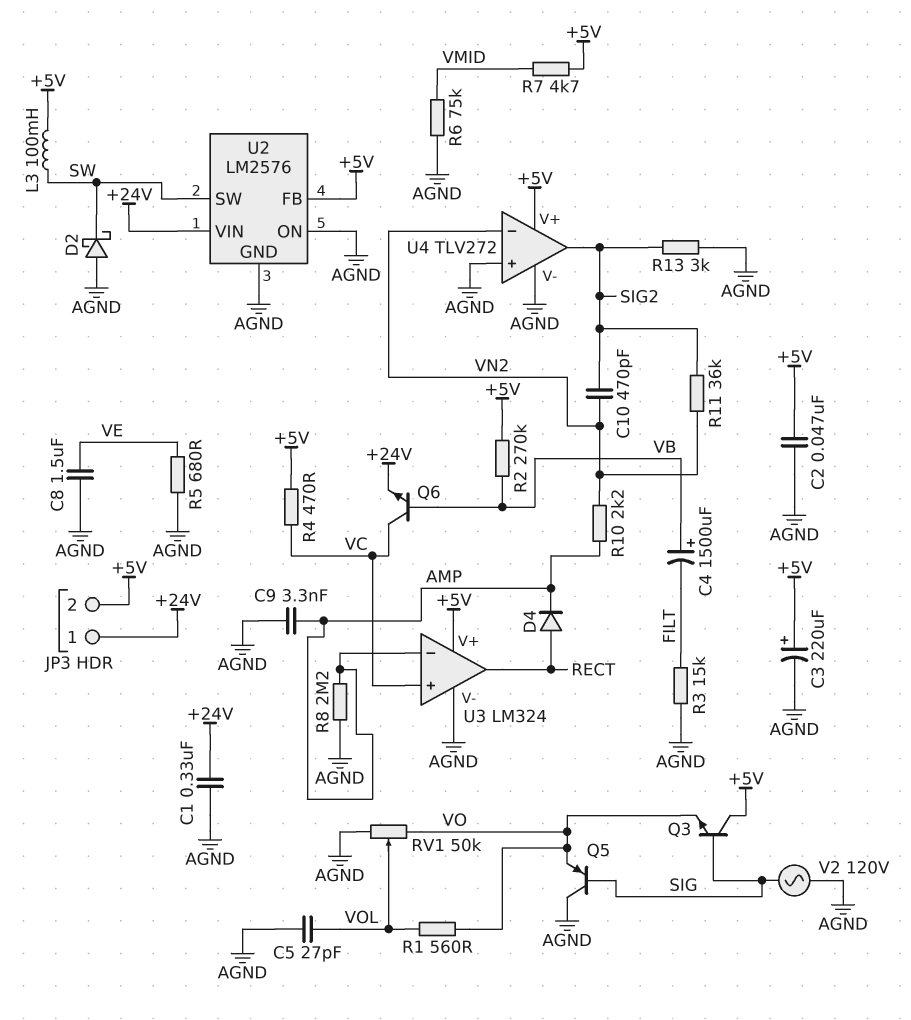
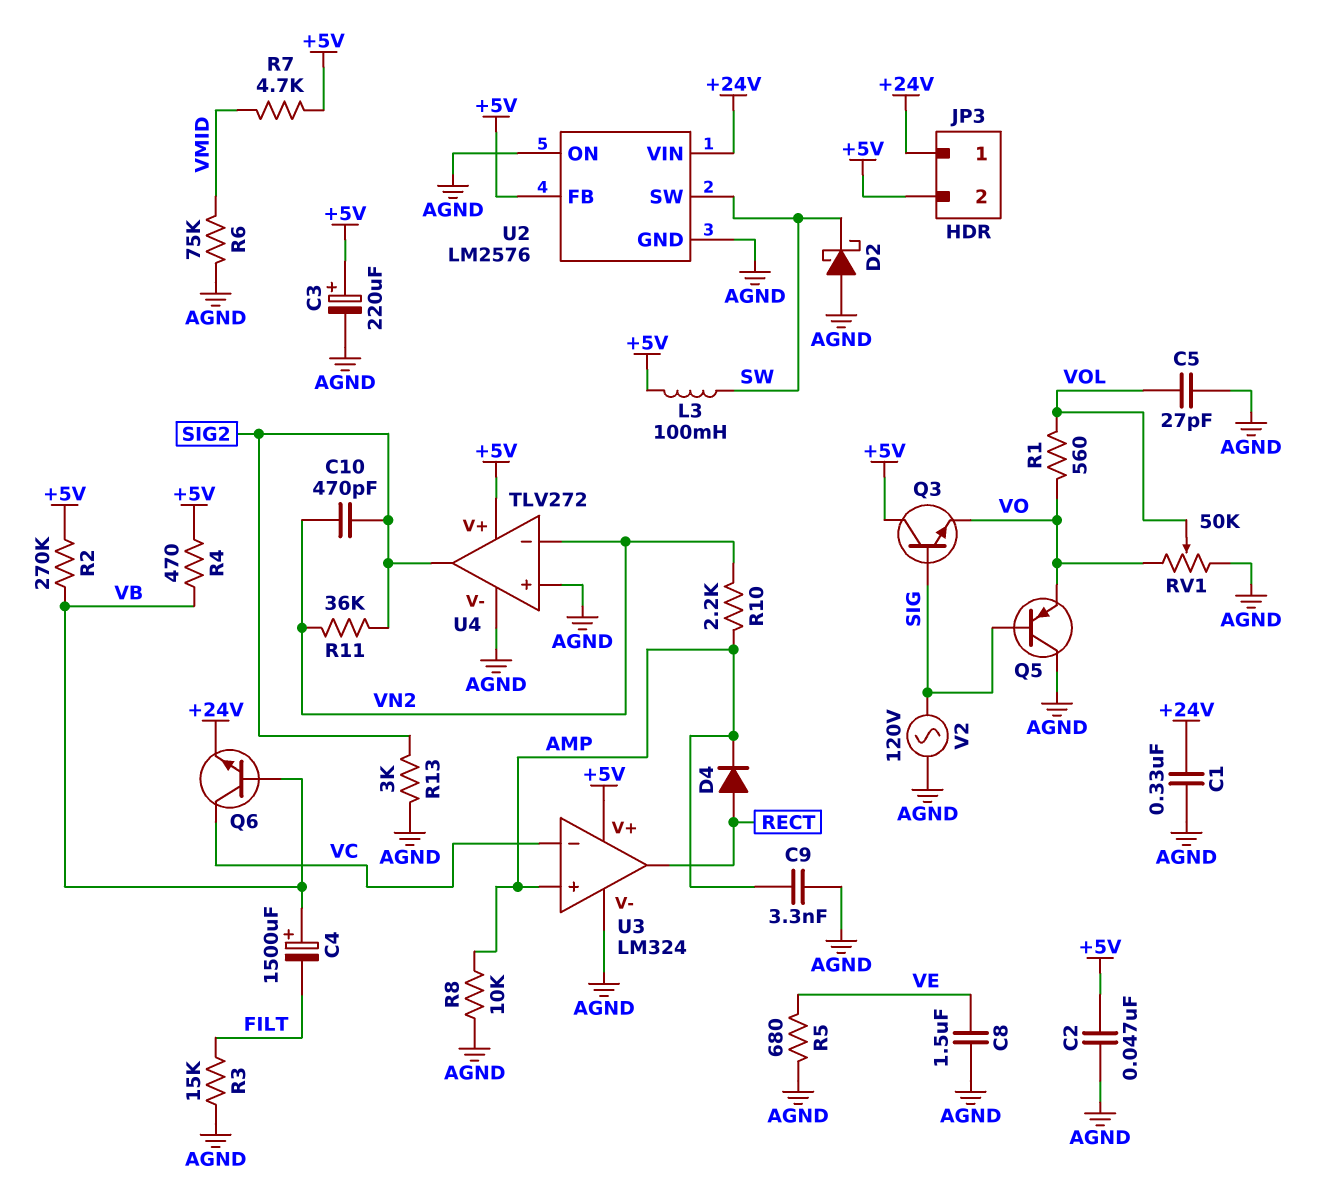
R4: 470 (+5V, VC) -> 470 (+5V, VB)
R8: 2.2M (AGND, AMP) -> 10k (AGND, AMP)
U3 pin in+: VC -> AMP
U3 pin in-: AMP -> VC

